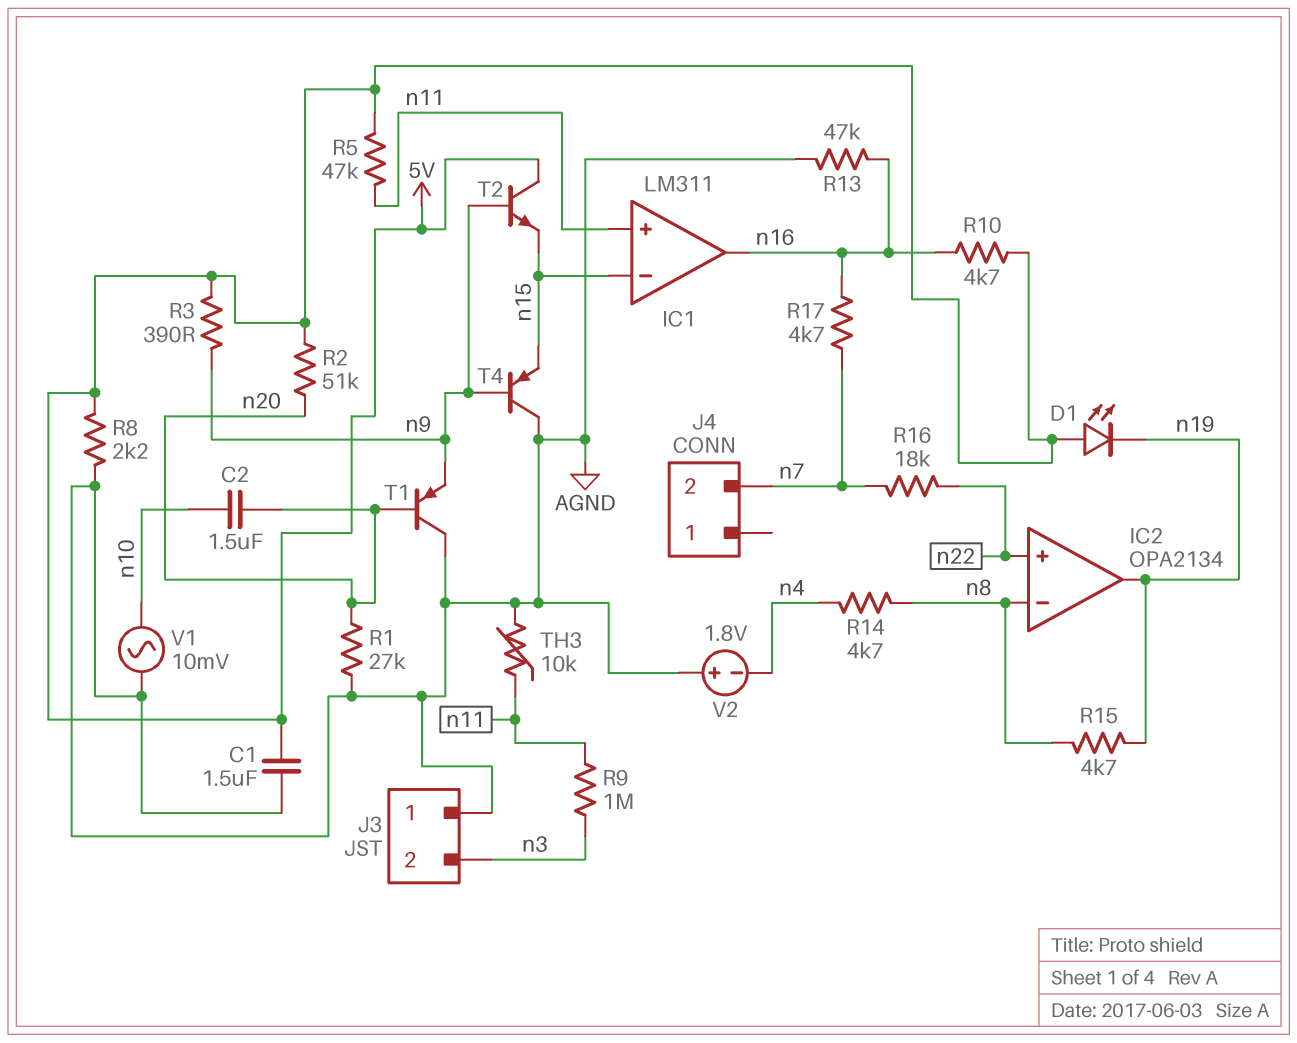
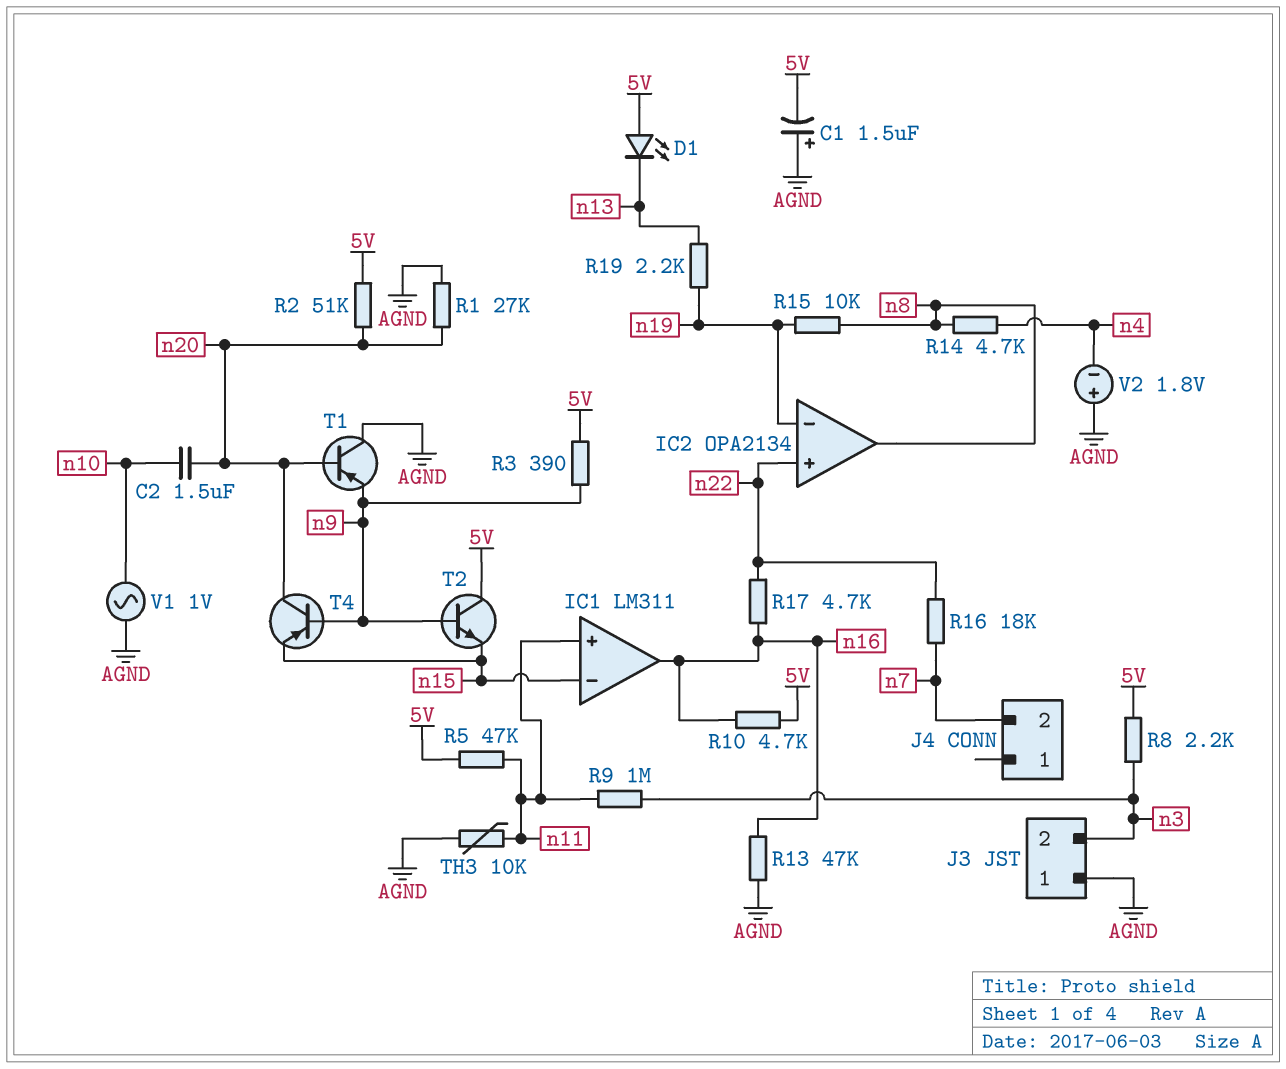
C1: 1.5uF (5V, AGND) -> 1.5uF (plus AGND, minus 5V)
D1: LED (A 5V, K n19) -> LED (A 5V, K n13)
IC2 pin in-: n8 -> n19
IC2 pin out: n19 -> n8
R8: 2.2k (5V, AGND) -> 2.2k (5V, n3)
R15: 4.7k (n8, n19) -> 10k (n8, n19)
R17: 4.7k (n7, n16) -> 4.7k (n16, n22)
R19: none -> 2.2k (n13, n19)
T4: PNP (B n9, C AGND, E n15) -> PNP (B n9, C n20, E n15)
V1: AC 10mV (AGND, n10) -> AC 1V (AGND, n10)

